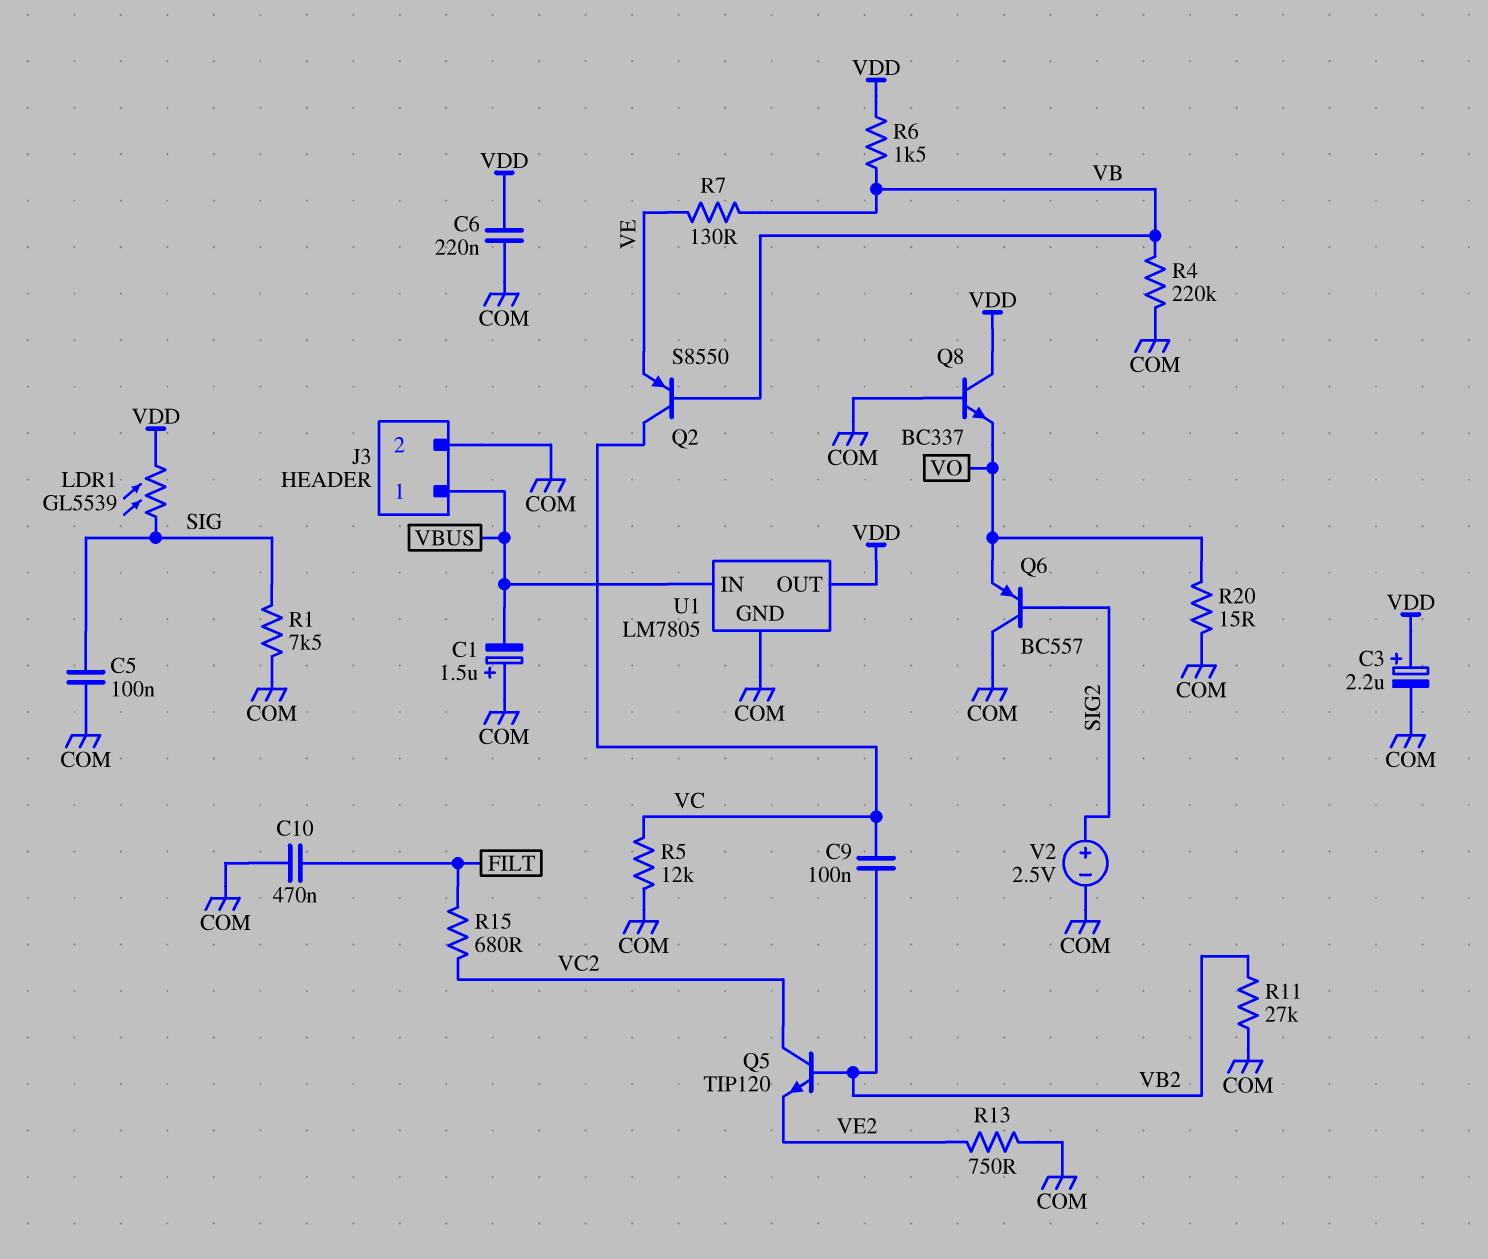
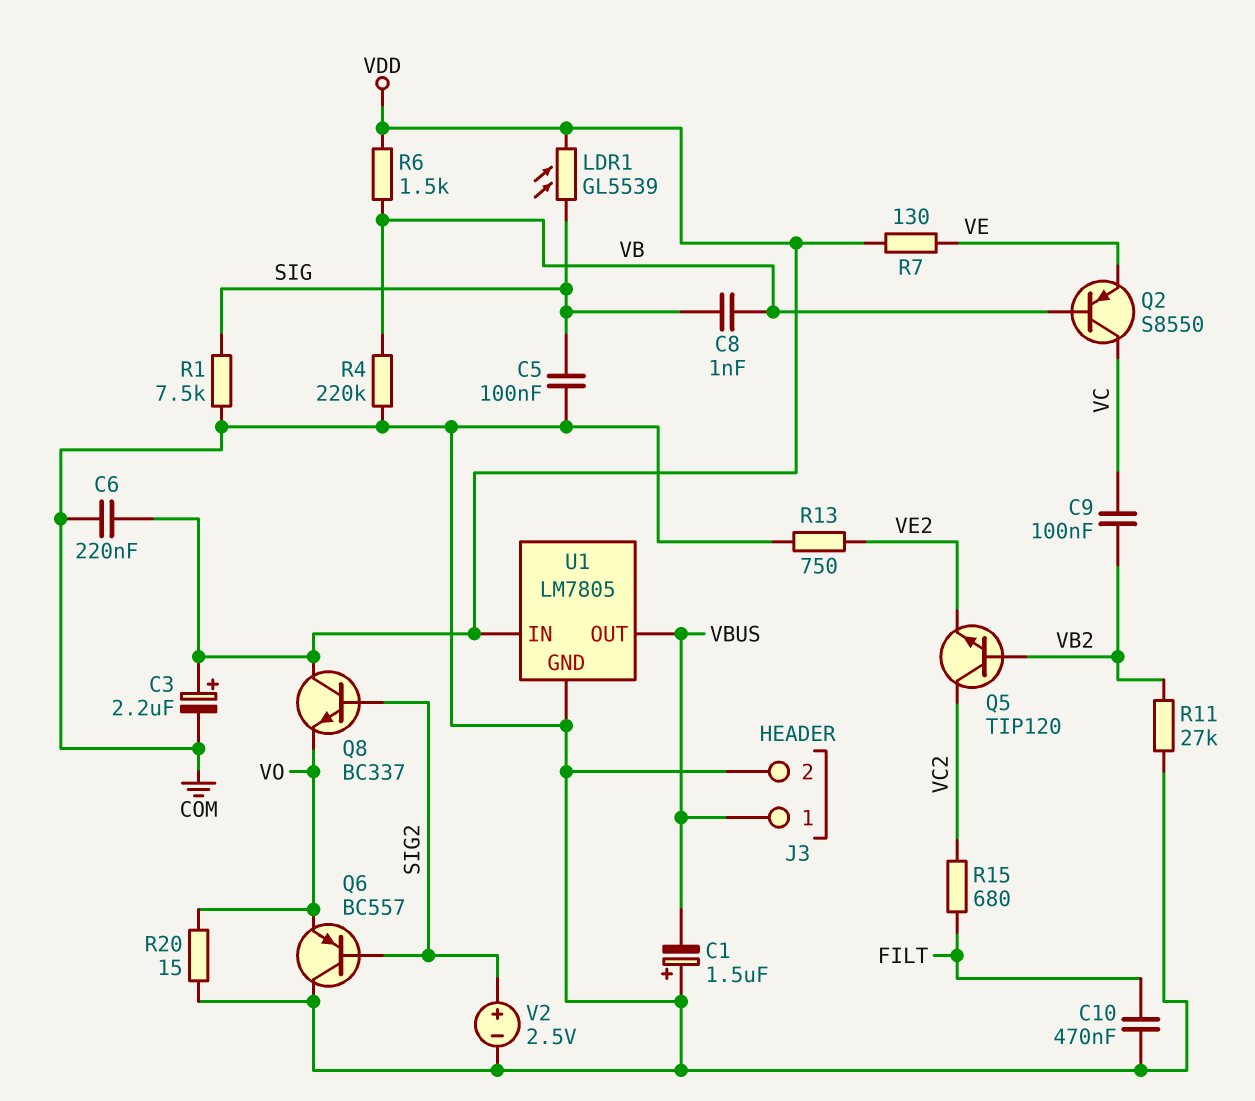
C8: none -> 1nF (SIG, VB)
Q8: NPN BC337 (B COM, C VDD, E VO) -> NPN BC337 (B SIG2, C VDD, E VO)
R5: 12k (COM, VC) -> none
R7: 130 (VB, VE) -> 130 (VDD, VE)
U1 pin IN: VBUS -> VDD
U1 pin OUT: VDD -> VBUS

